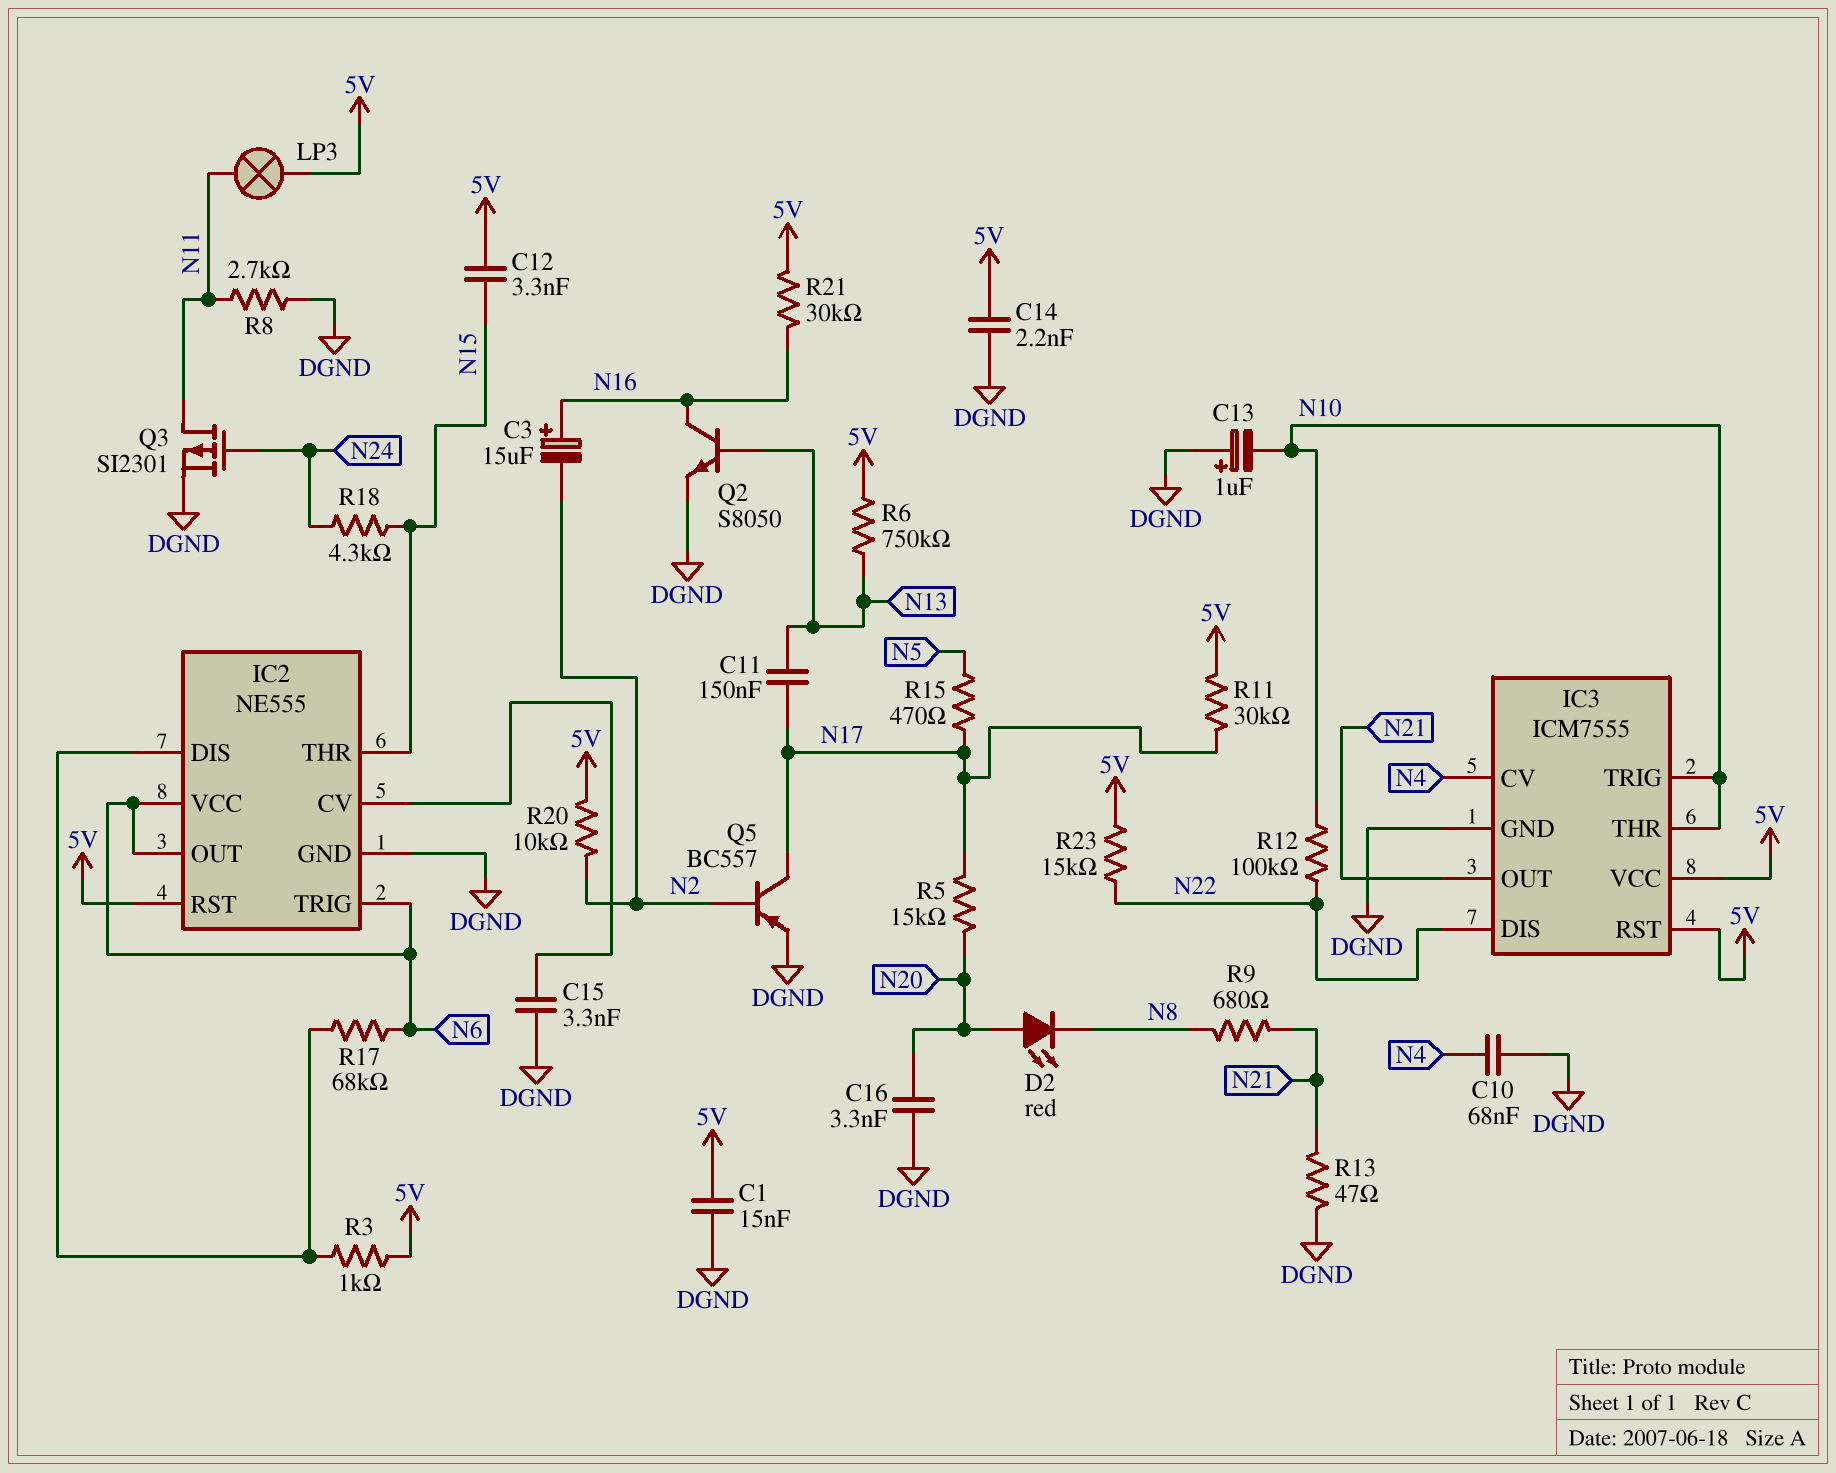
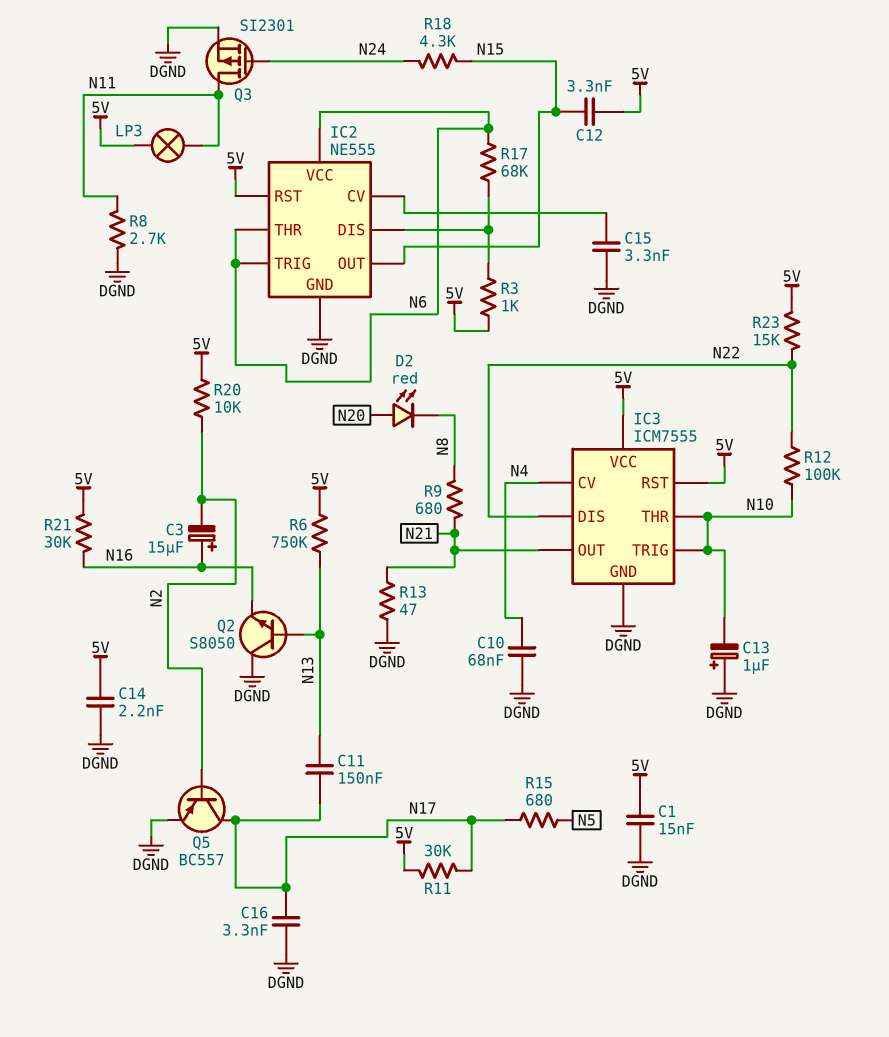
C16: 3.3nF (DGND, N20) -> 3.3nF (DGND, N17)
IC2 pin OUT: N6 -> N15
IC2 pin THR: N15 -> N6
Q2: NPN S8050 (B N13, C N16, E DGND) -> NPN S8050 (B N13, C DGND, E N16)
R5: 15k (N17, N20) -> none
R15: 470 (N5, N17) -> 680 (N5, N17)

